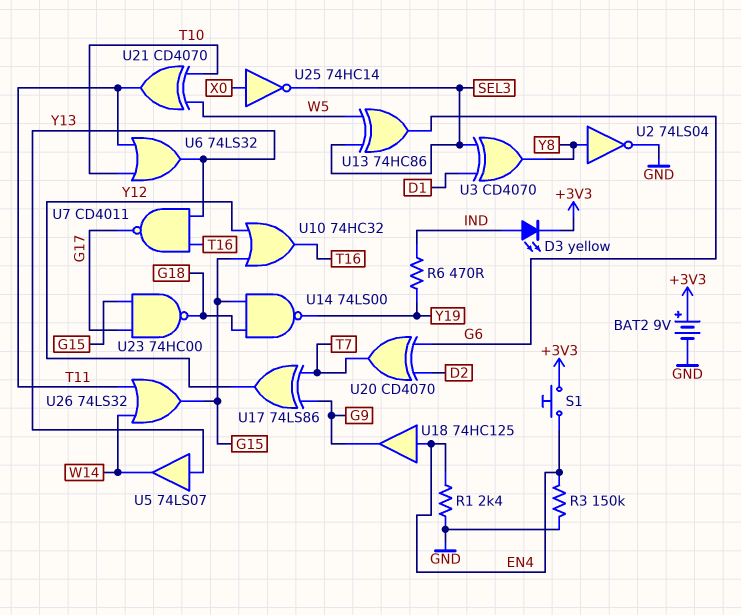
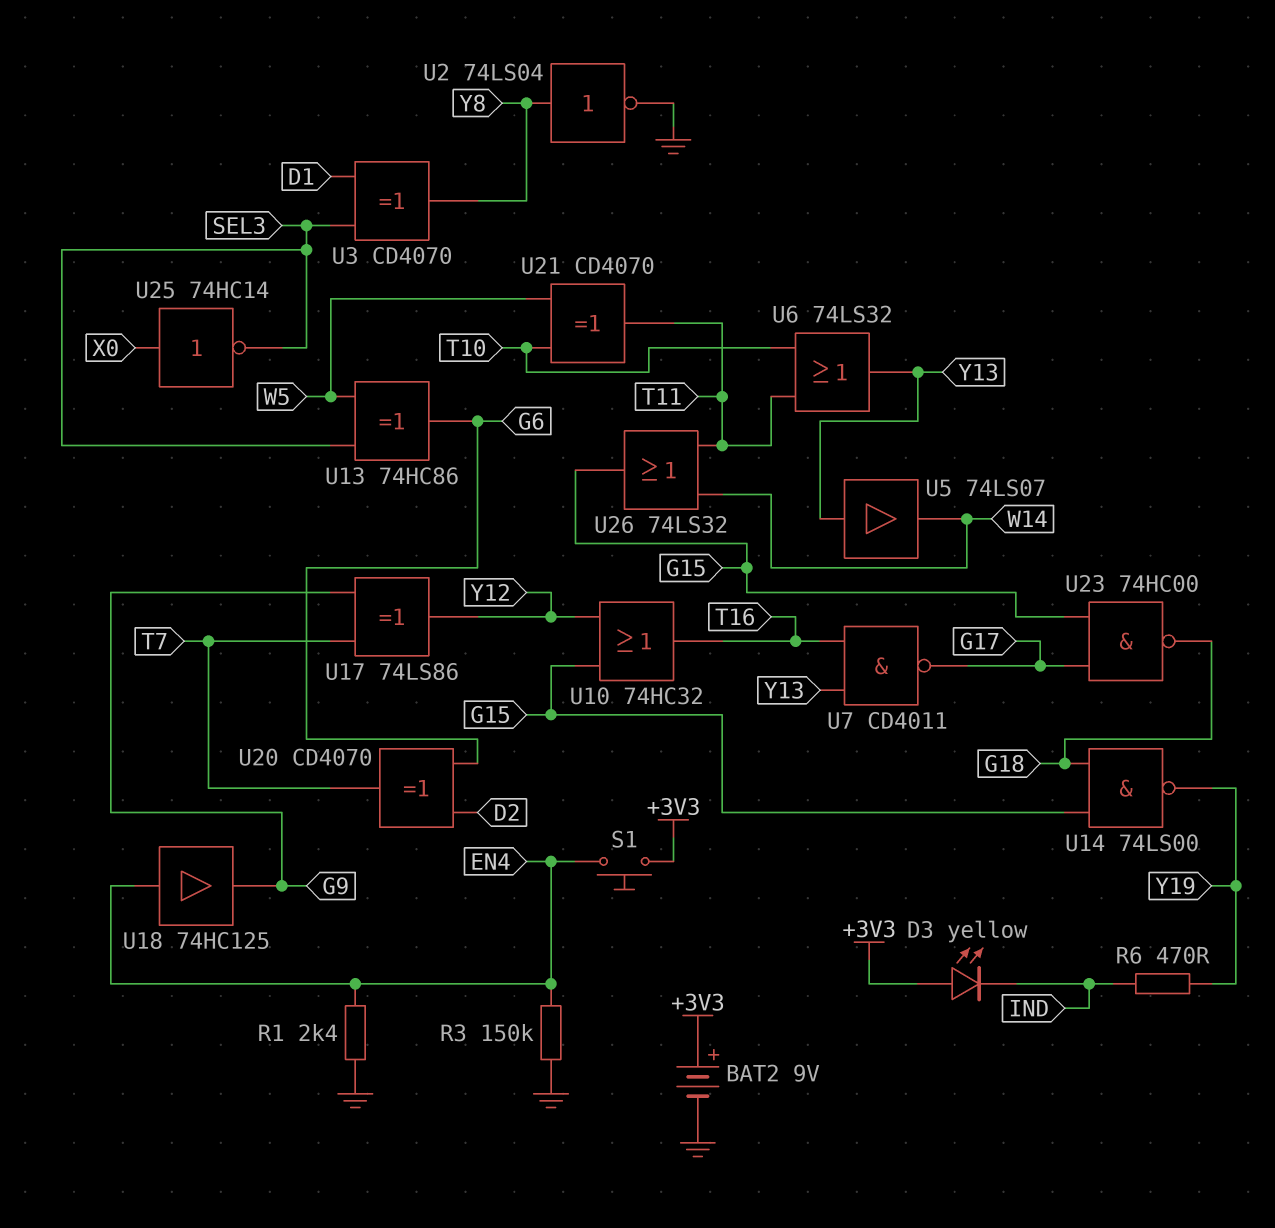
D3: LED yellow (A IND, K +3V3) -> LED yellow (A +3V3, K IND)

